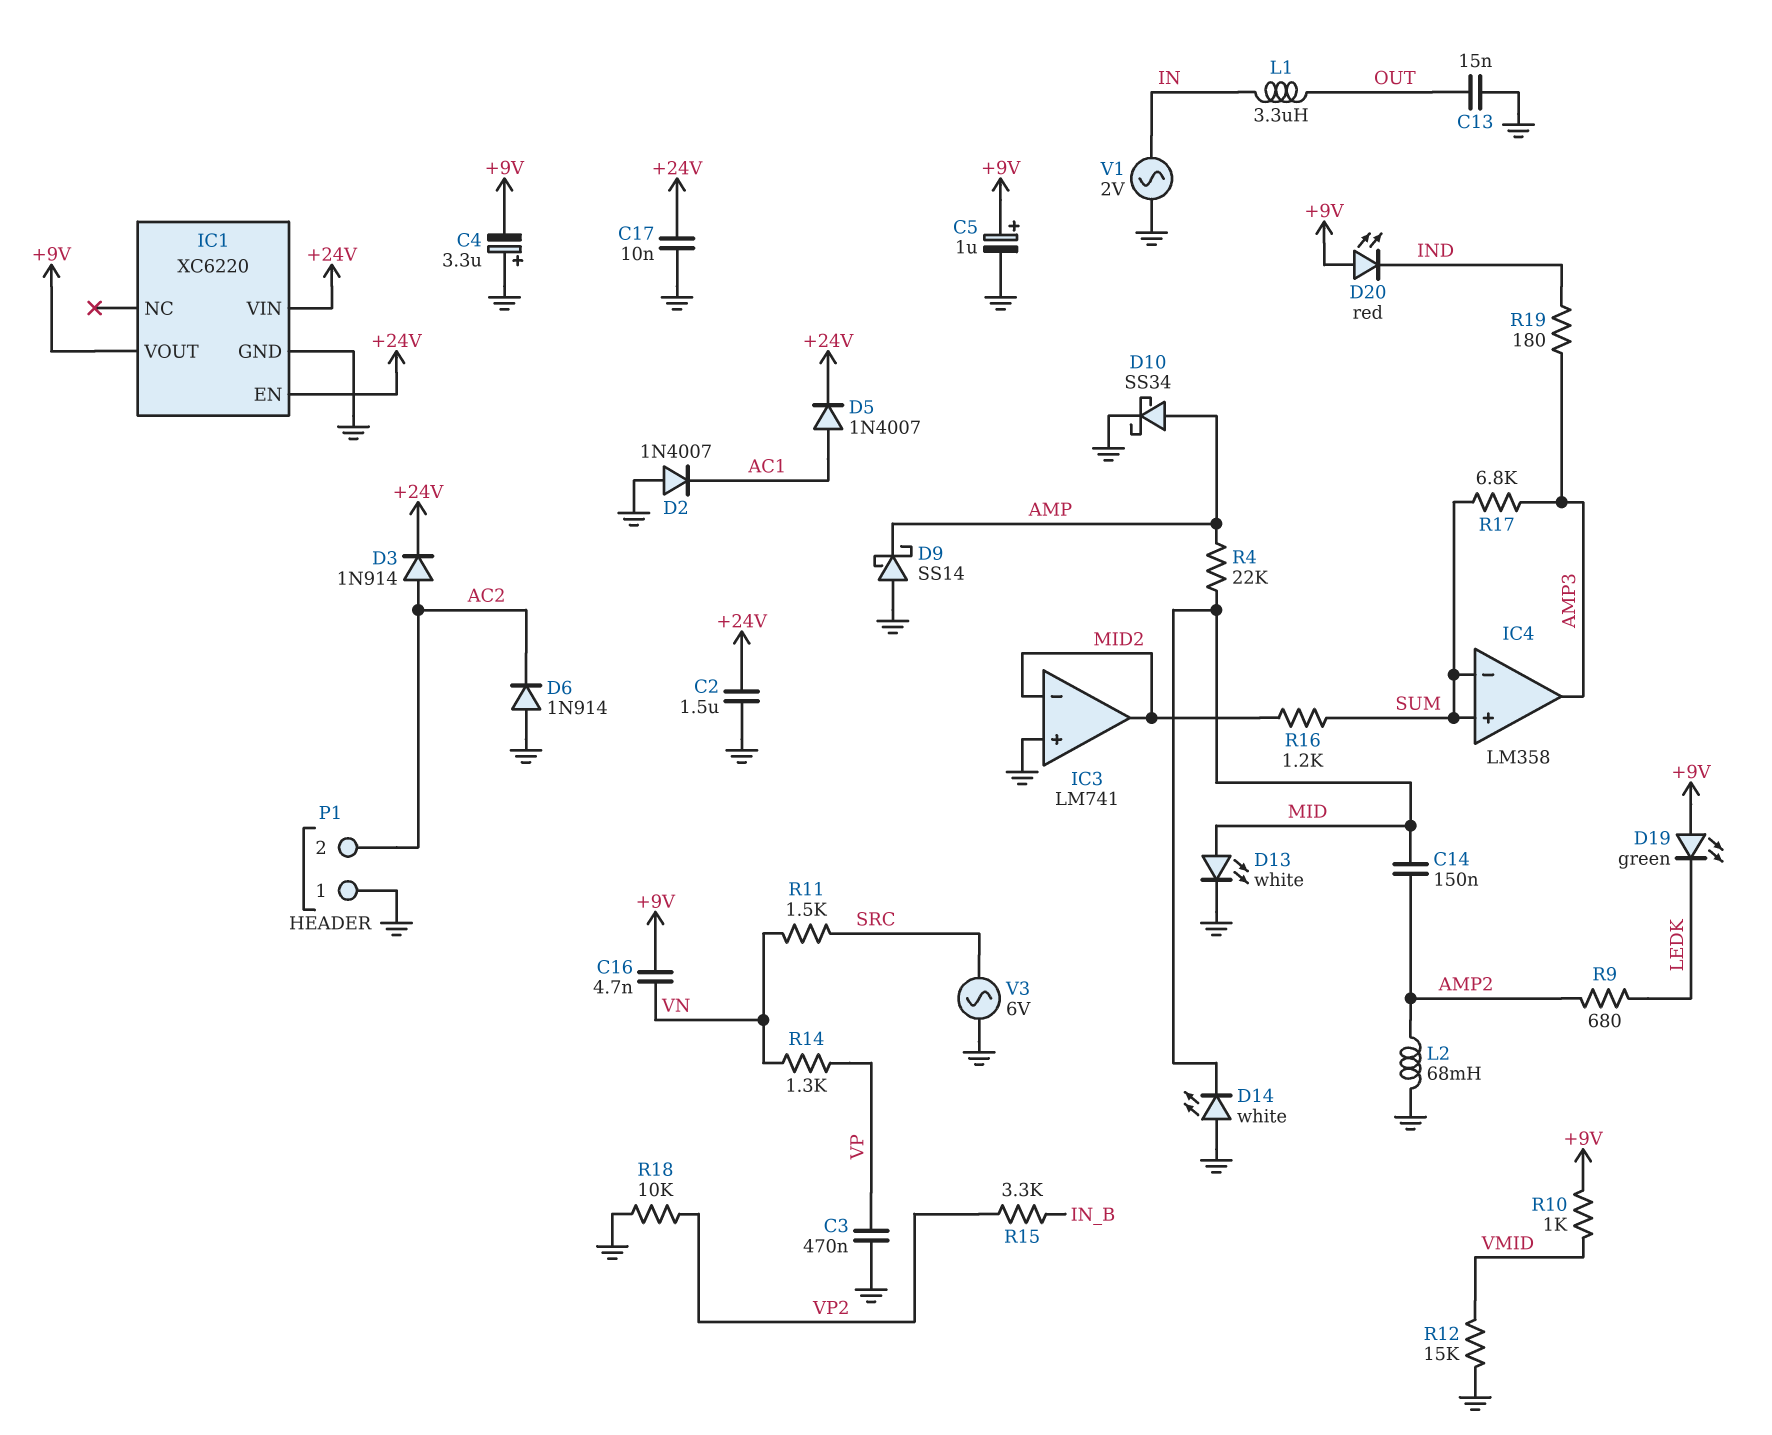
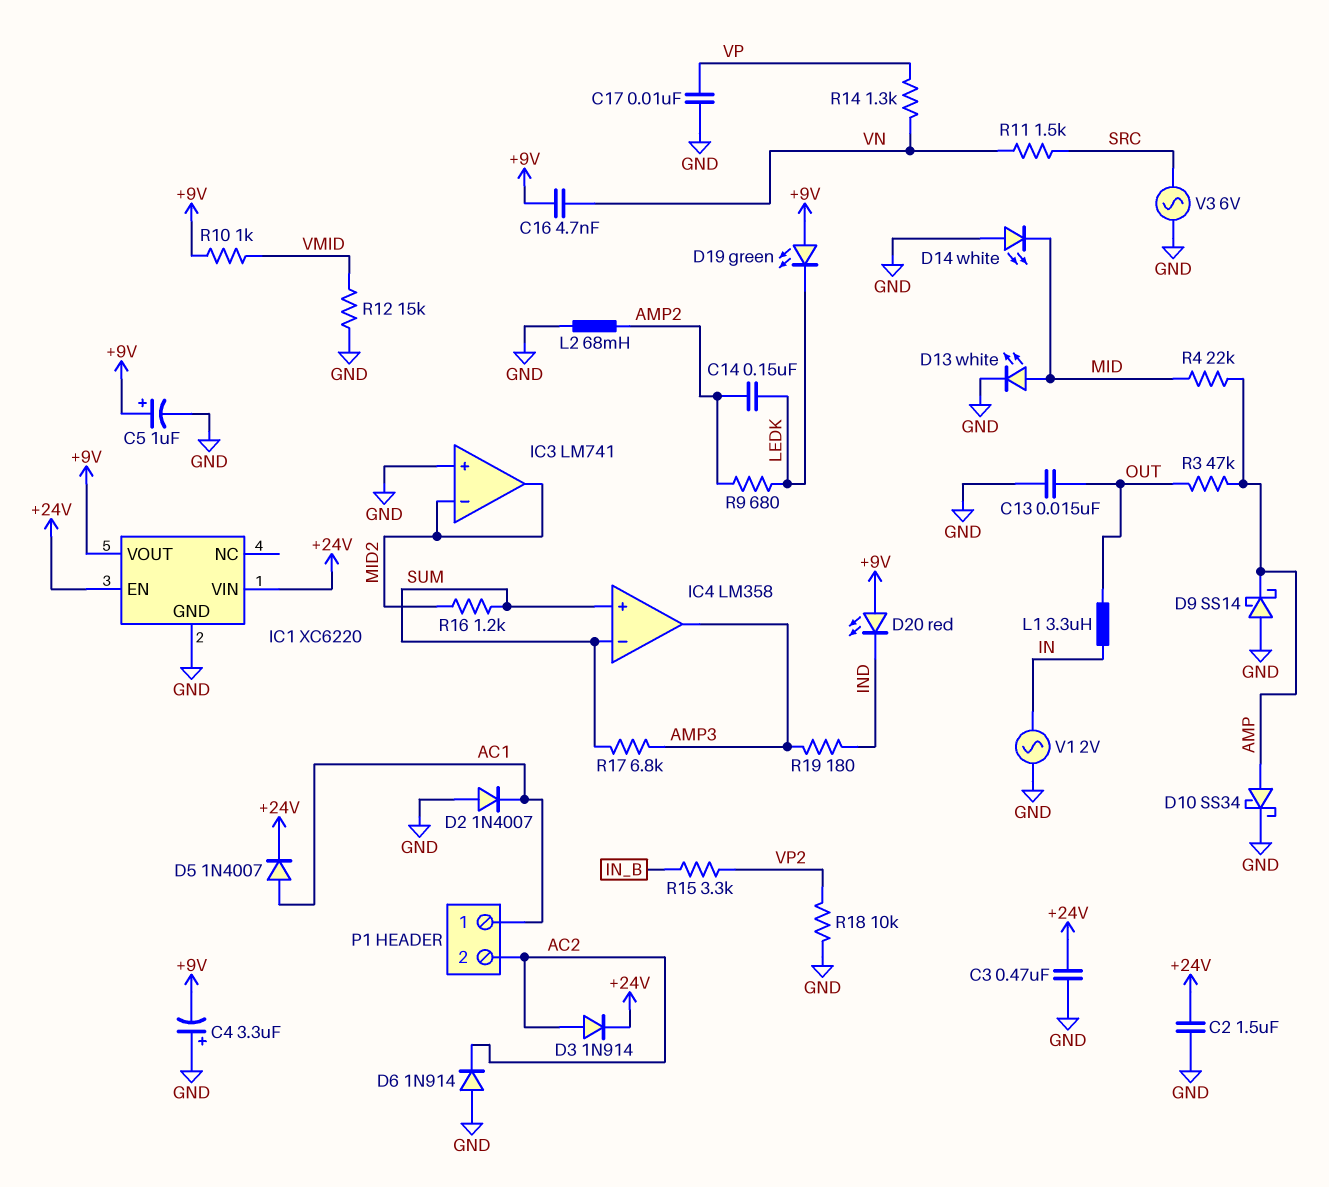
C3: 470nF (GND, VP) -> 470nF (+24V, GND)
C14: 150nF (AMP2, MID) -> 150nF (AMP2, LEDK)
C17: 10nF (+24V, GND) -> 10nF (GND, VP)
P1 pin 1: GND -> AC1
R3: none -> 47k (AMP, OUT)

